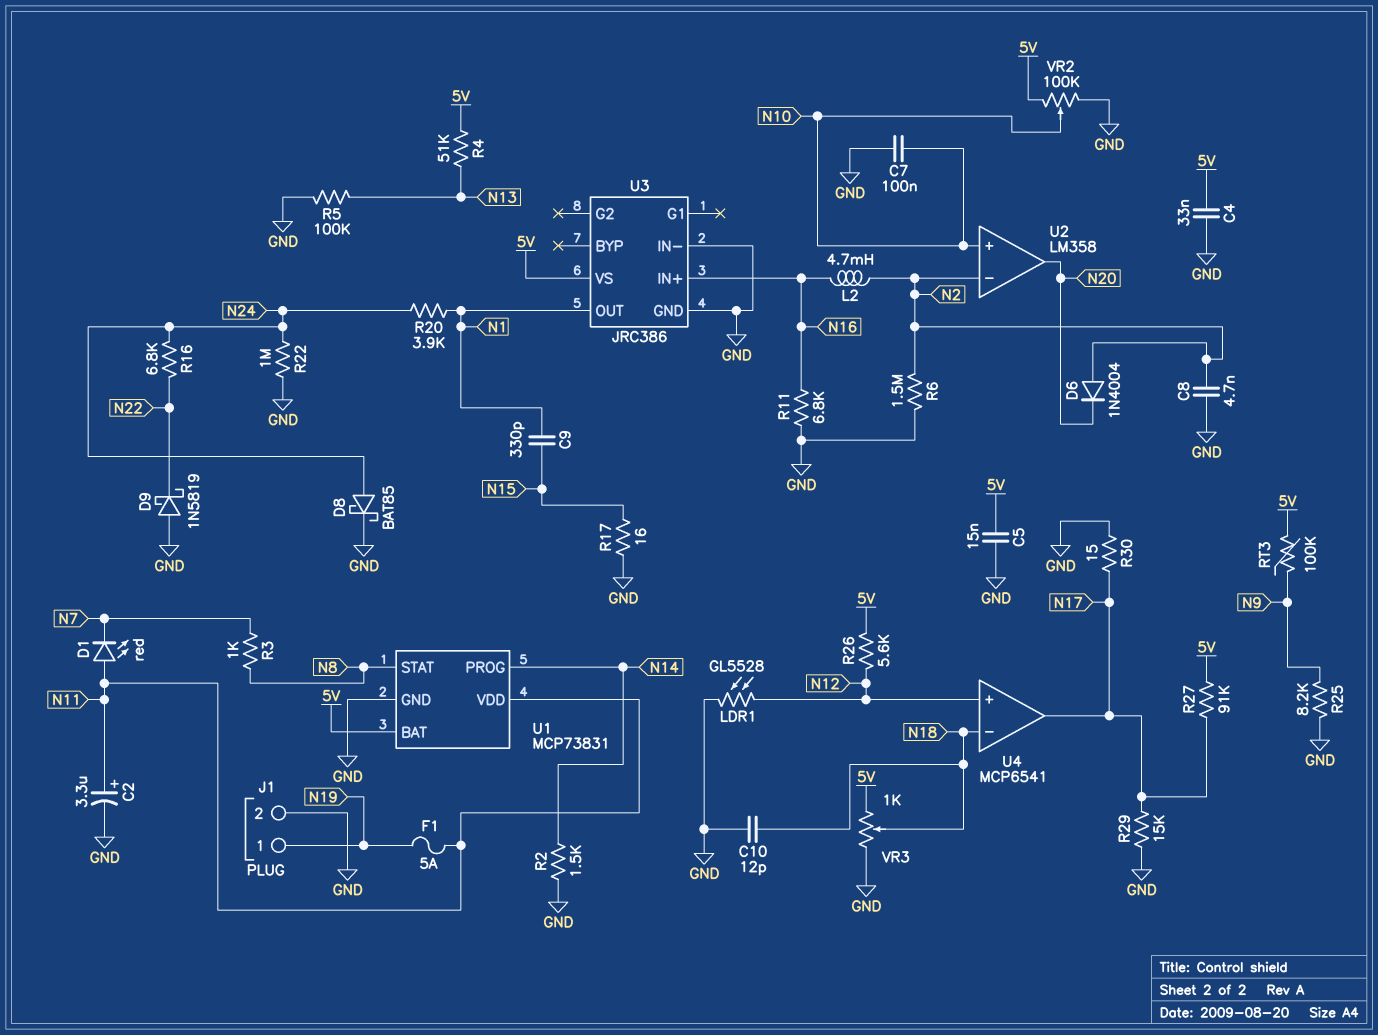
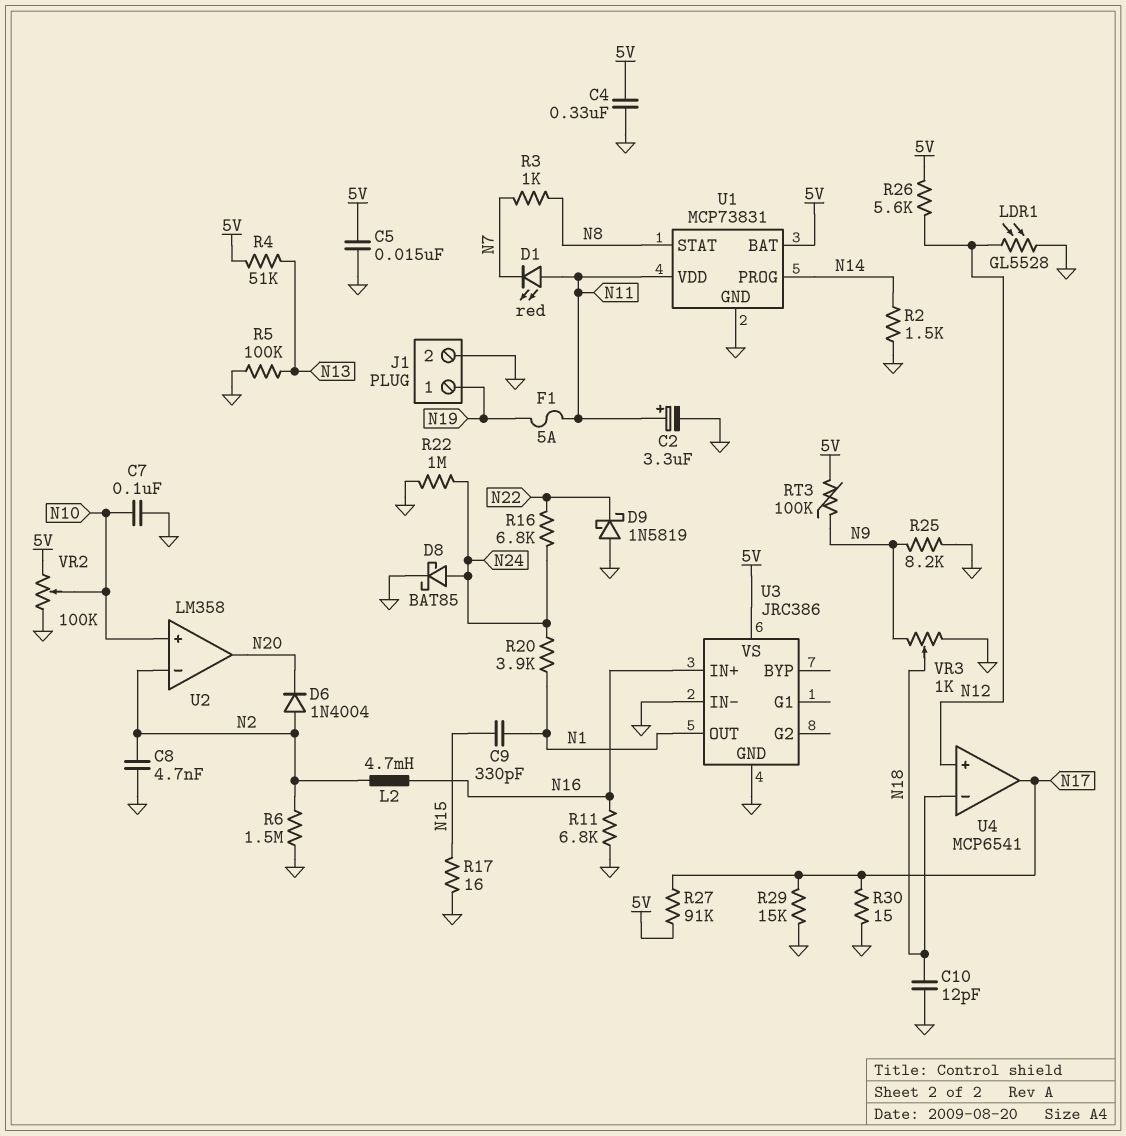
C4: 33nF (5V, GND) -> 330nF (5V, GND)
VR3: 1k (5V, GND, wiper N18) -> 1k (GND, N9, wiper N18)

